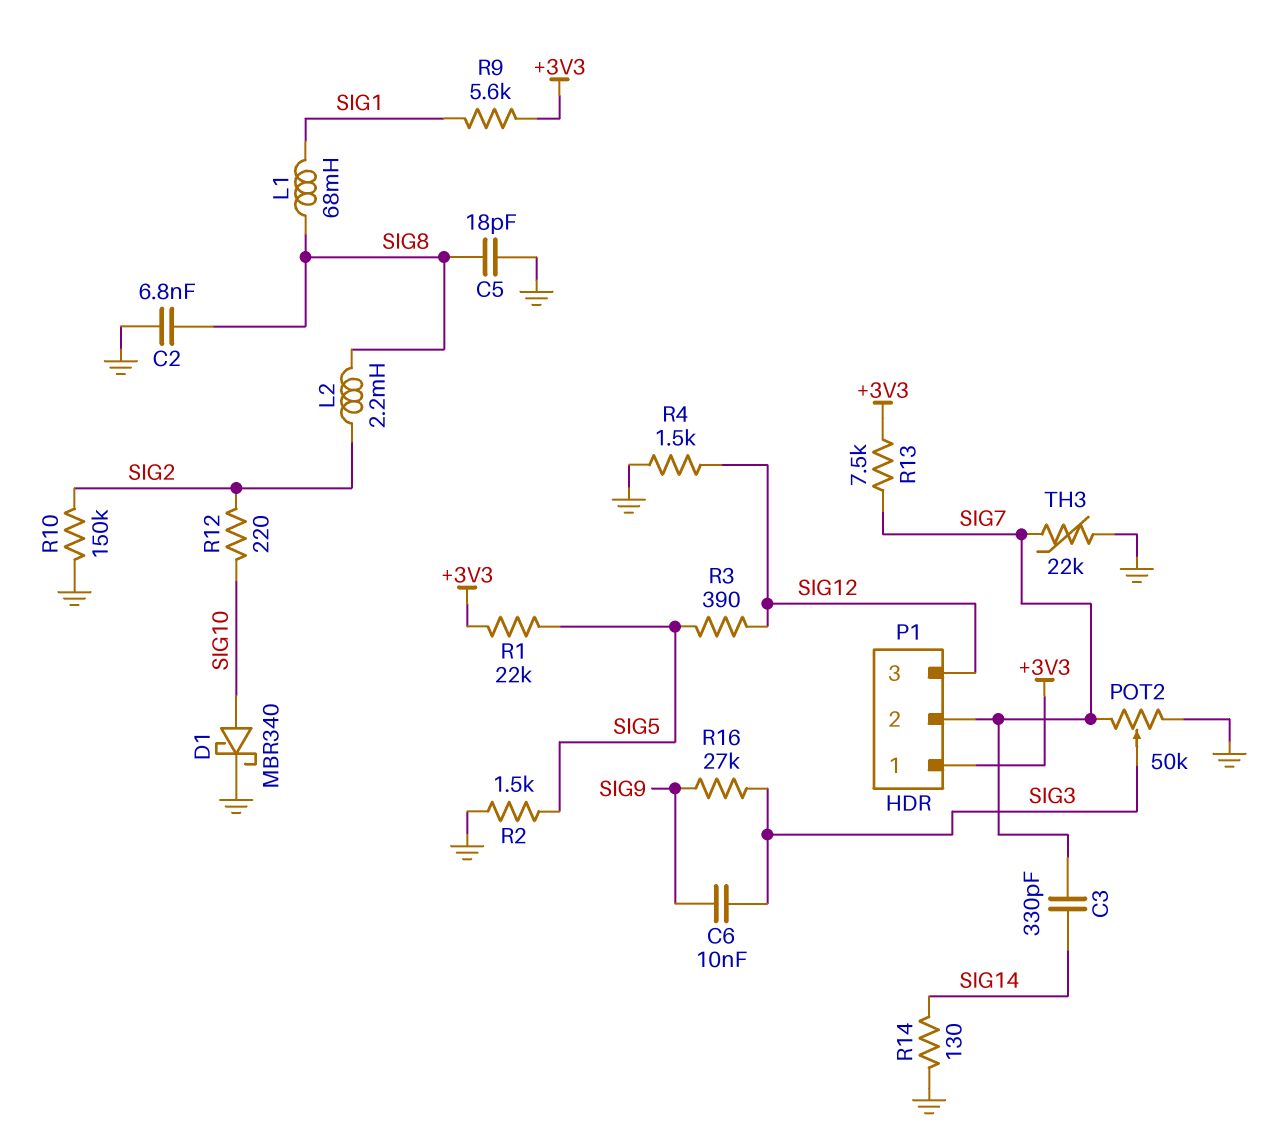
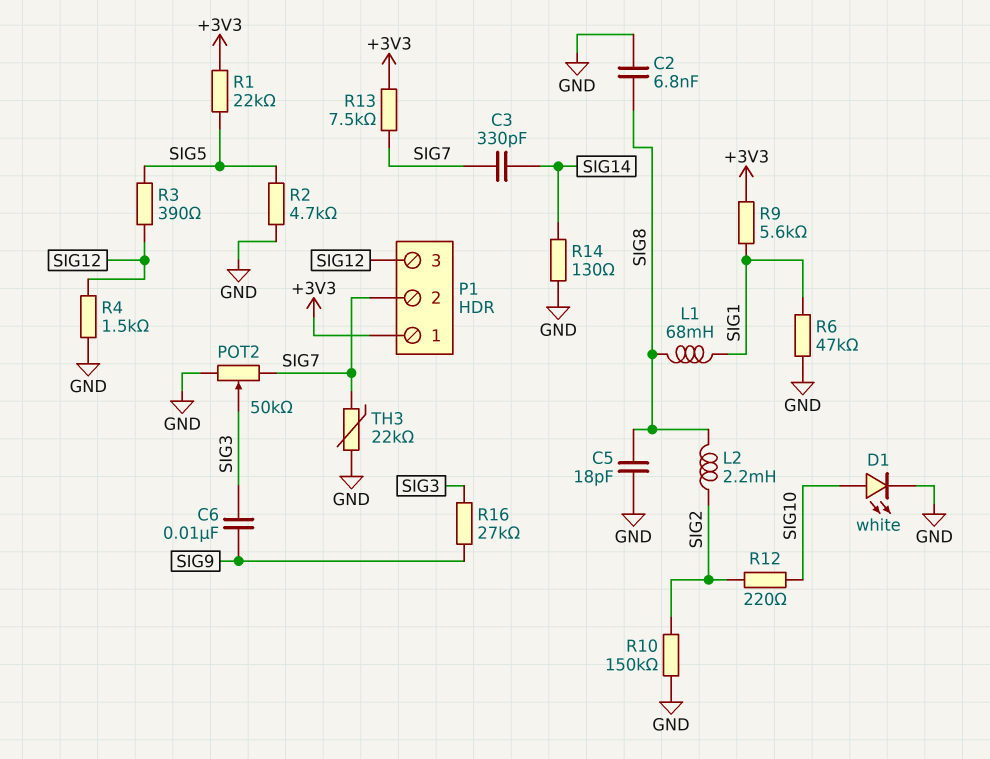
D1: schottky MBR340 (A SIG10, K GND) -> LED white (A SIG10, K GND)
R2: 1.5k (GND, SIG5) -> 4.7k (GND, SIG5)
R6: none -> 47k (GND, SIG1)

